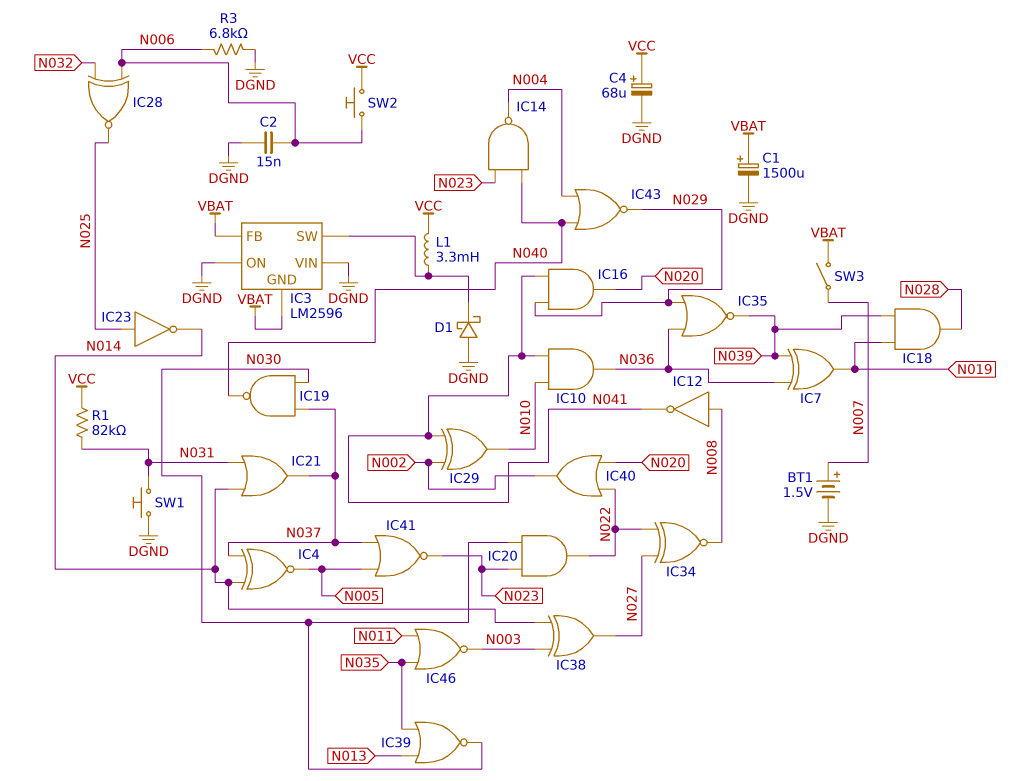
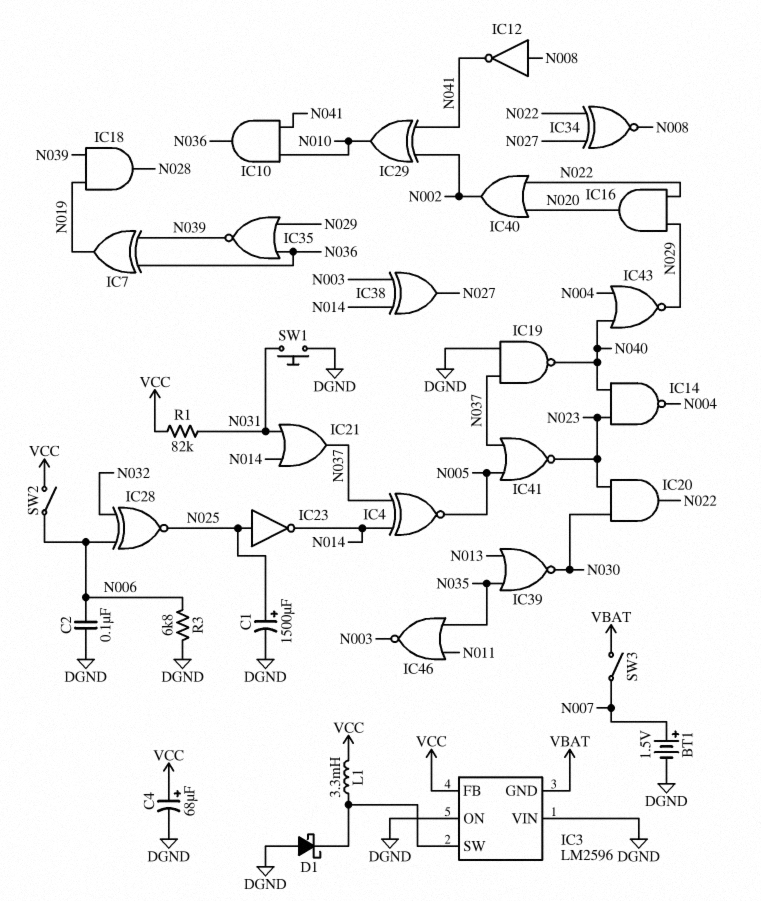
C1: 1500uF (plus VBAT, minus DGND) -> 1500uF (plus N025, minus DGND)
C2: 15nF (DGND, N006) -> 100nF (DGND, N006)
IC3 pin FB: VBAT -> VCC
IC16: AND (in N029, in N041, out N020) -> AND (in N022, in N029, out N020)
IC19: NAND (in N030, in N037, out N040) -> NAND (in DGND, in N037, out N040)
SW2: button (N006, VCC) -> switch (N006, VCC)

